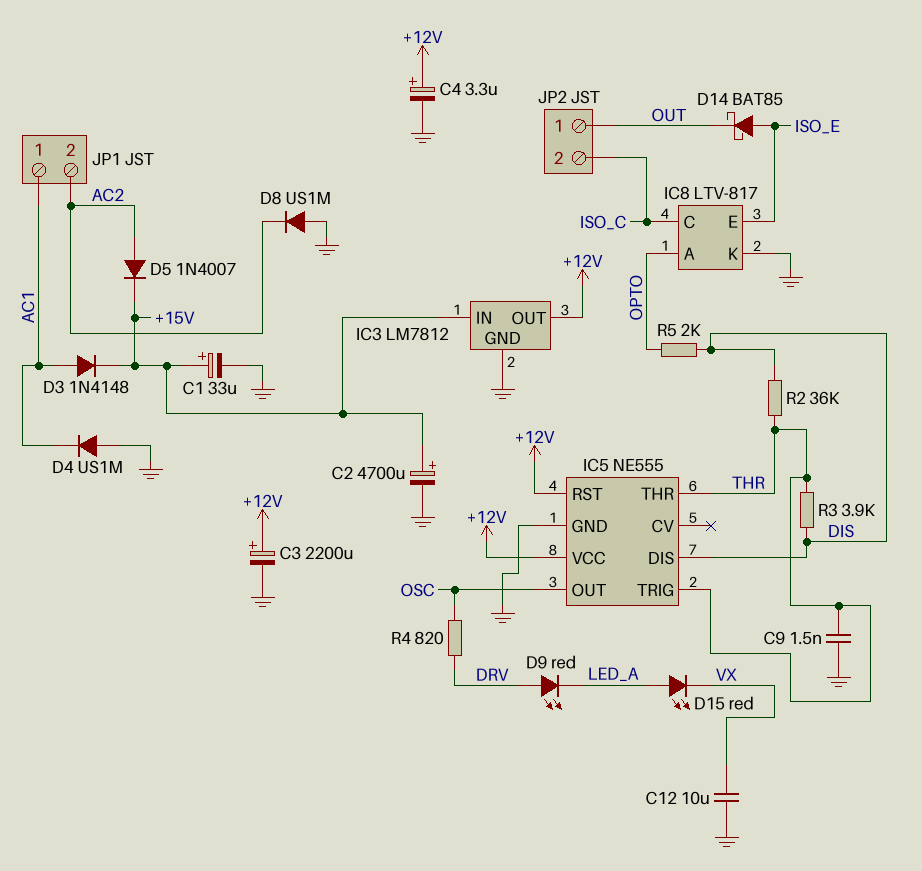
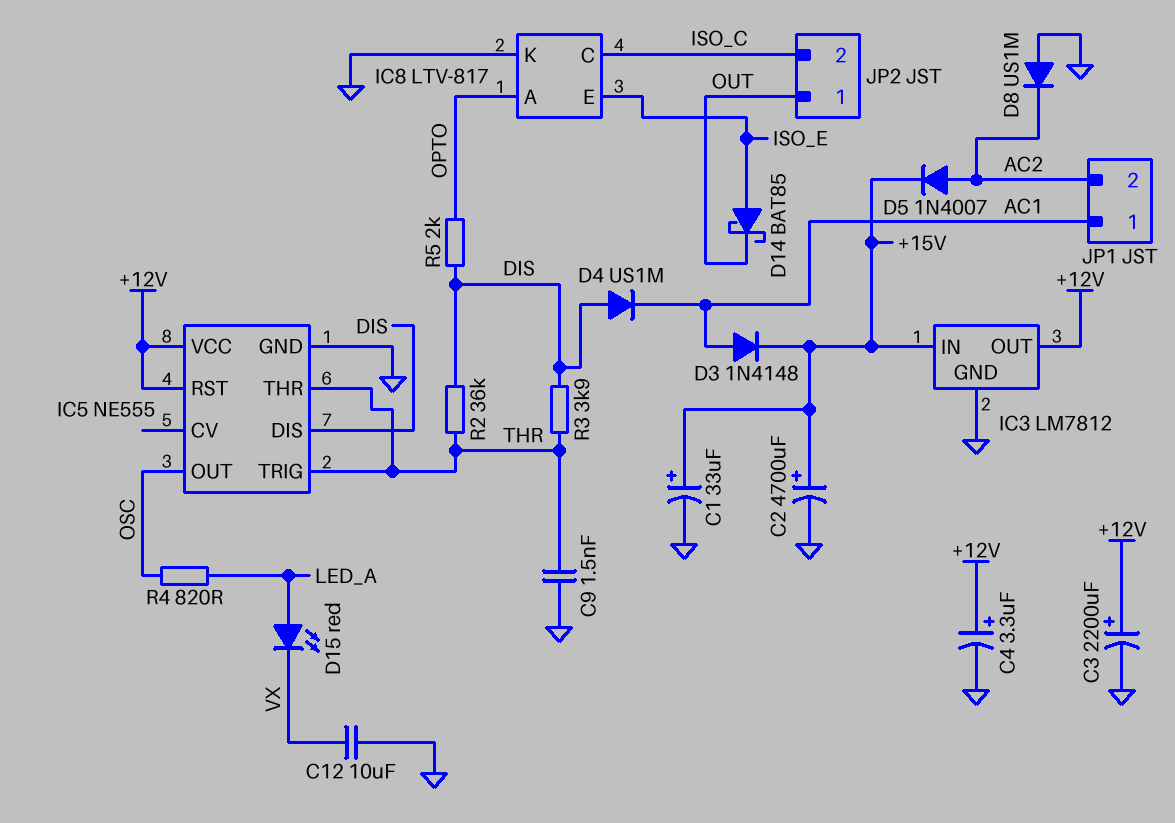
D4: diode US1M (A GND, K AC1) -> diode US1M (A DIS, K AC1)
D9: LED red (A DRV, K LED_A) -> none
R4: 820 (DRV, OSC) -> 820 (LED_A, OSC)

